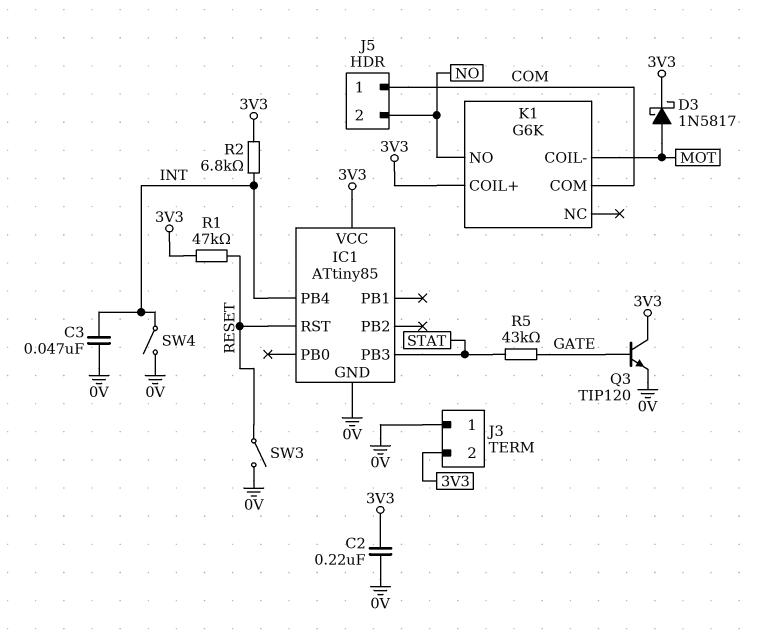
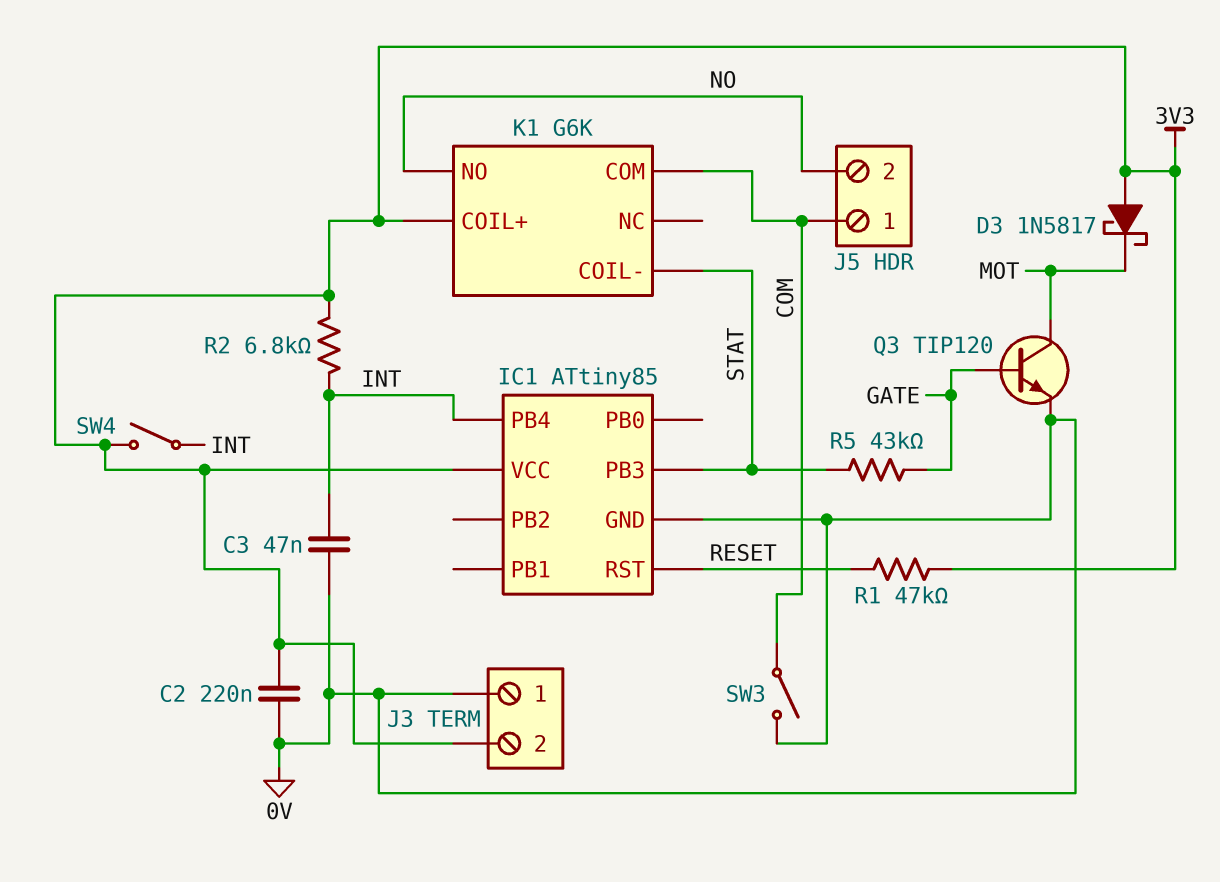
D3: schottky 1N5817 (A MOT, K 3V3) -> schottky 1N5817 (A 3V3, K MOT)
K1 pin COIL-: MOT -> STAT
Q3: NPN TIP120 (B GATE, C 3V3, E 0V) -> NPN TIP120 (B GATE, C MOT, E 0V)
SW3: switch (0V, RESET) -> switch (0V, COM)
SW4: switch (0V, INT) -> switch (3V3, INT)

